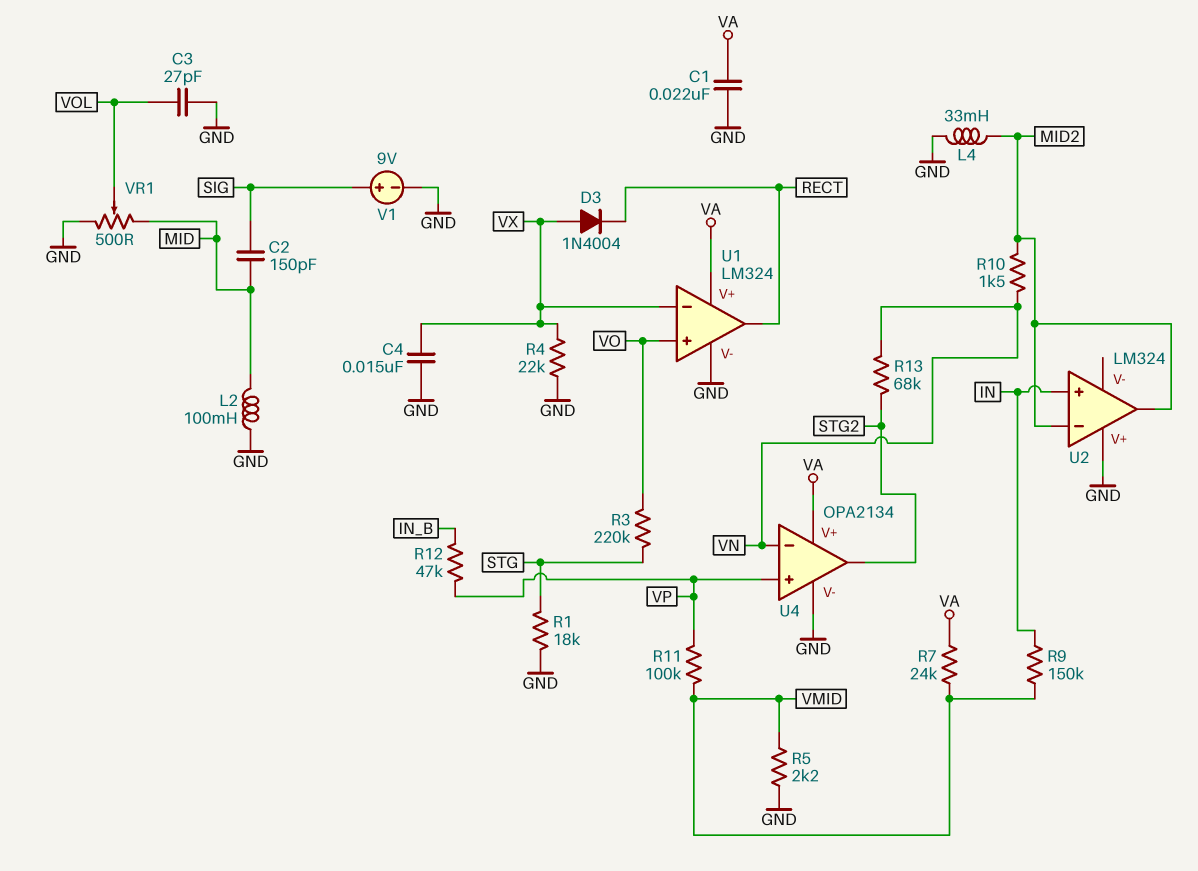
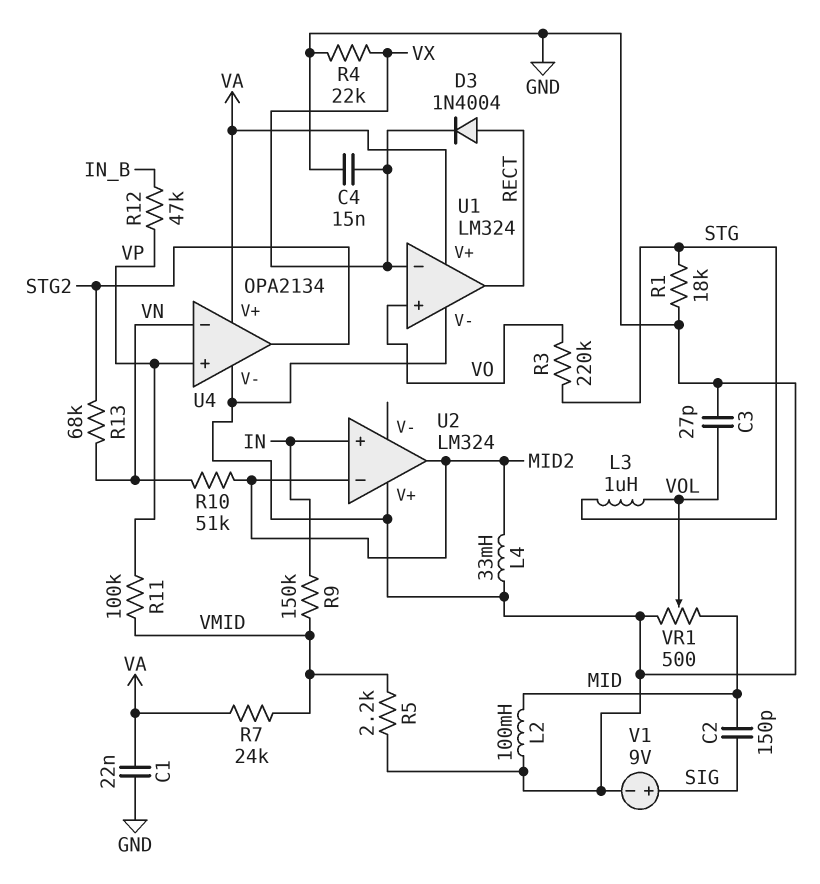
D3: diode 1N4004 (A VX, K RECT) -> diode 1N4004 (A RECT, K VX)
L3: none -> 1uH (STG, VOL)
R10: 1.5k (MID2, VN) -> 51k (MID2, VN)

